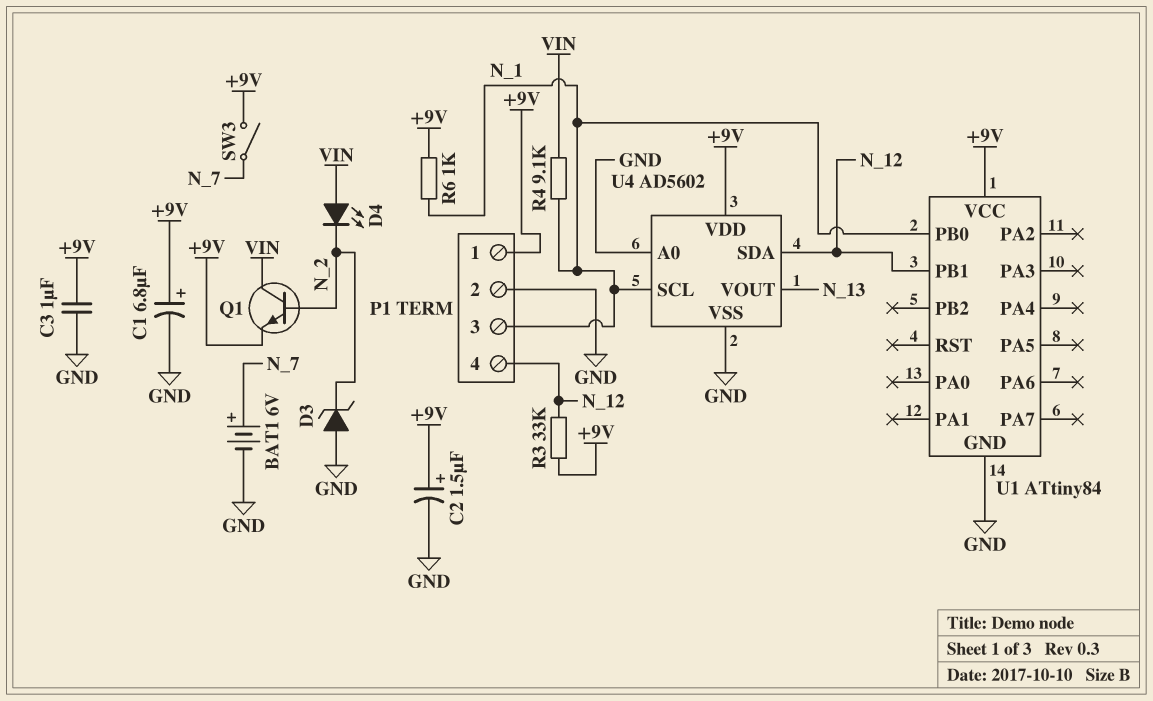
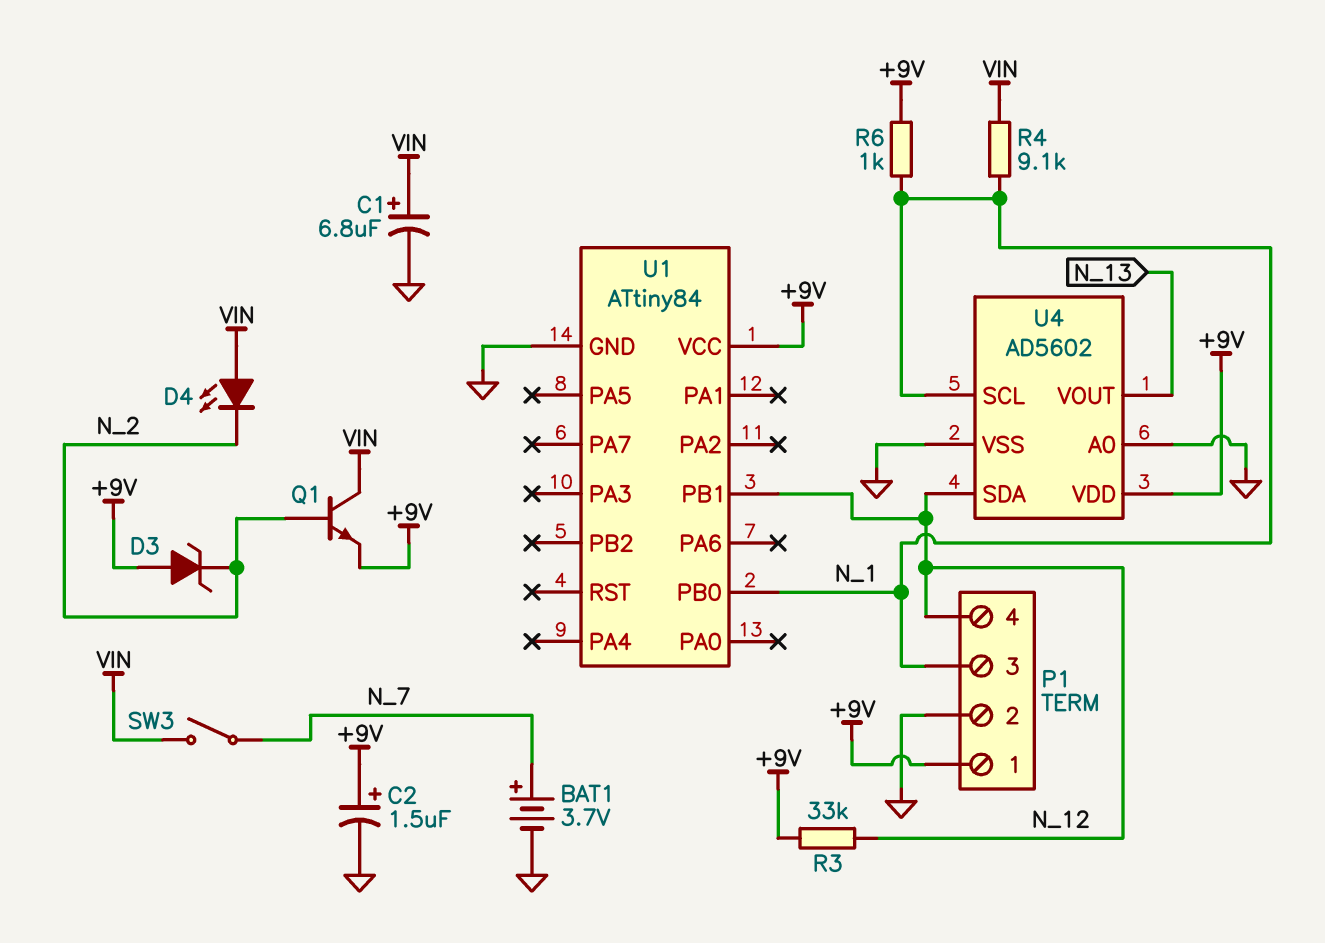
BAT1: 6V (plus N_7, minus GND) -> 3.7V (plus N_7, minus GND)
C1: 6.8uF (plus +9V, minus GND) -> 6.8uF (plus VIN, minus GND)
C3: 1uF (+9V, GND) -> none
D3: zener (A GND, K N_2) -> zener (A +9V, K N_2)
SW3: switch (+9V, N_7) -> switch (N_7, VIN)

